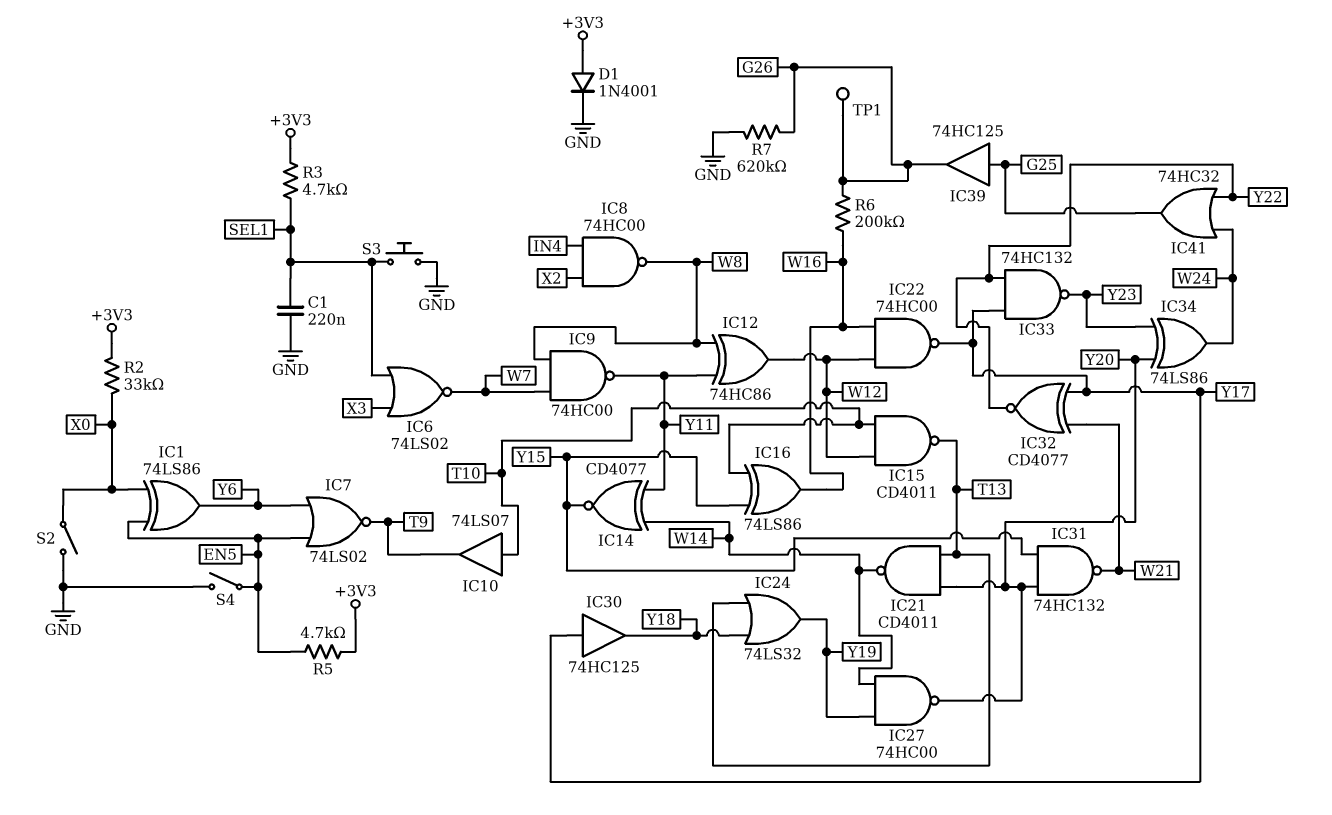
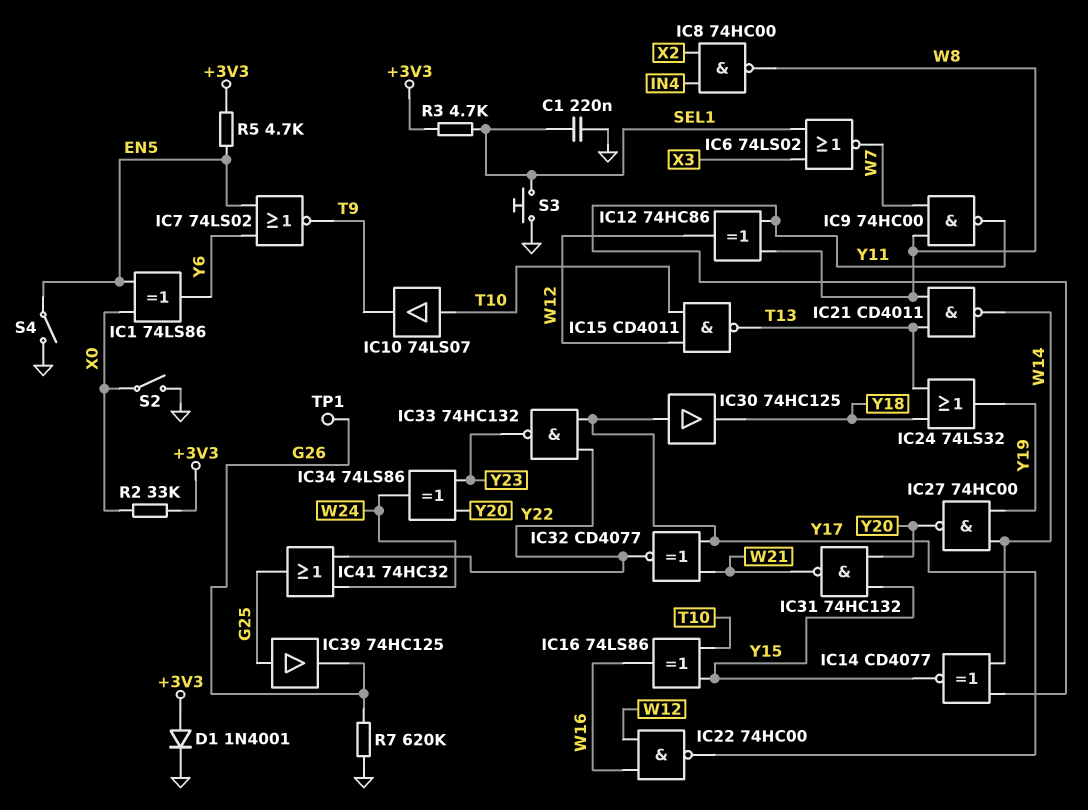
IC21: NAND CD4011 (in T13, in Y20, out W14) -> NAND CD4011 (in T13, in W8, out W14)
R6: 200k (G26, W16) -> none

